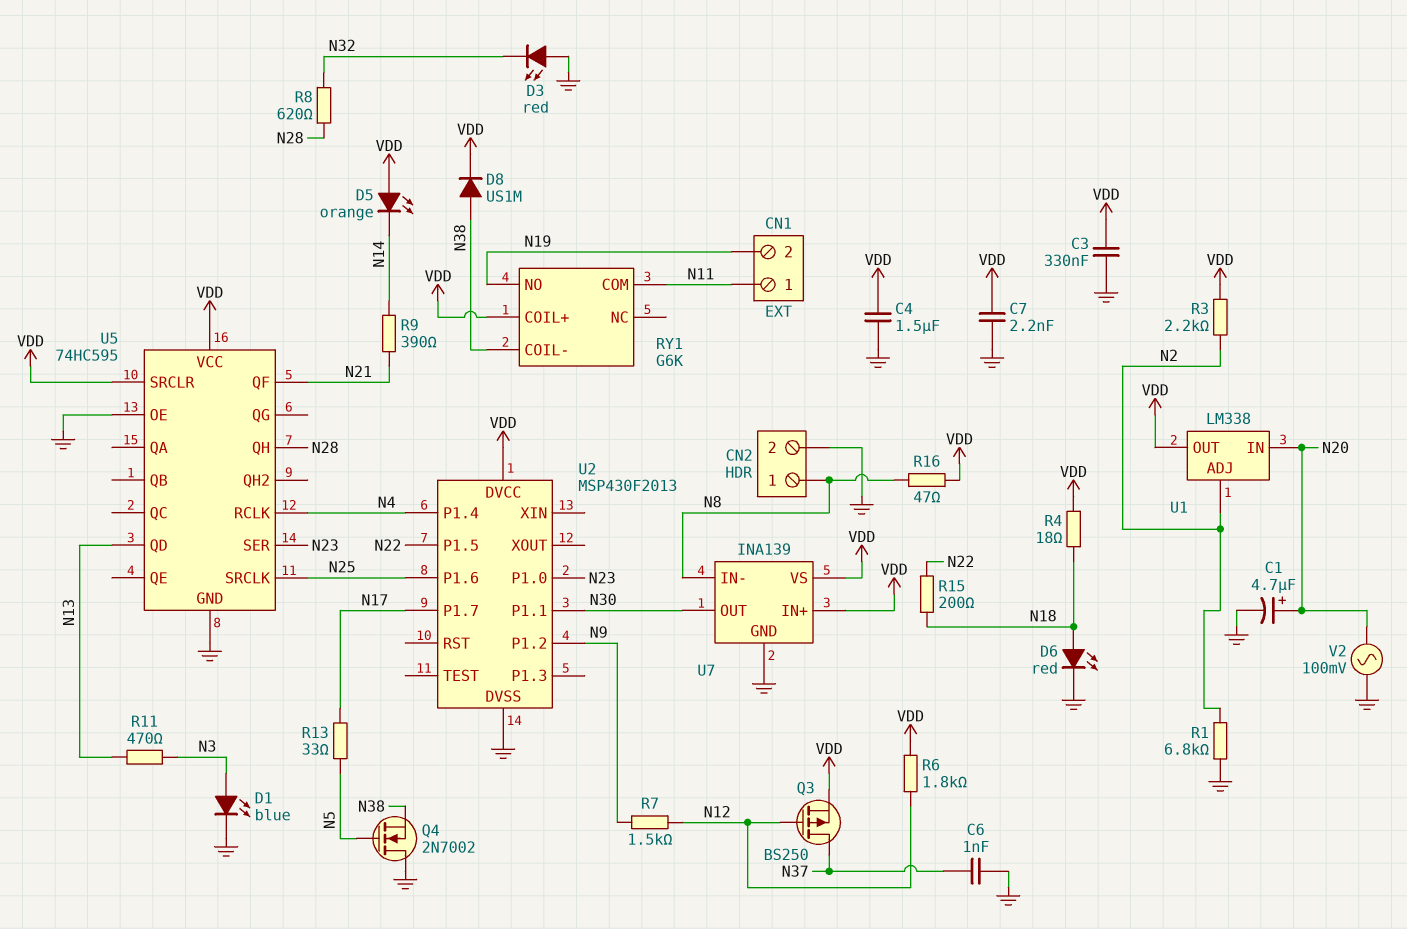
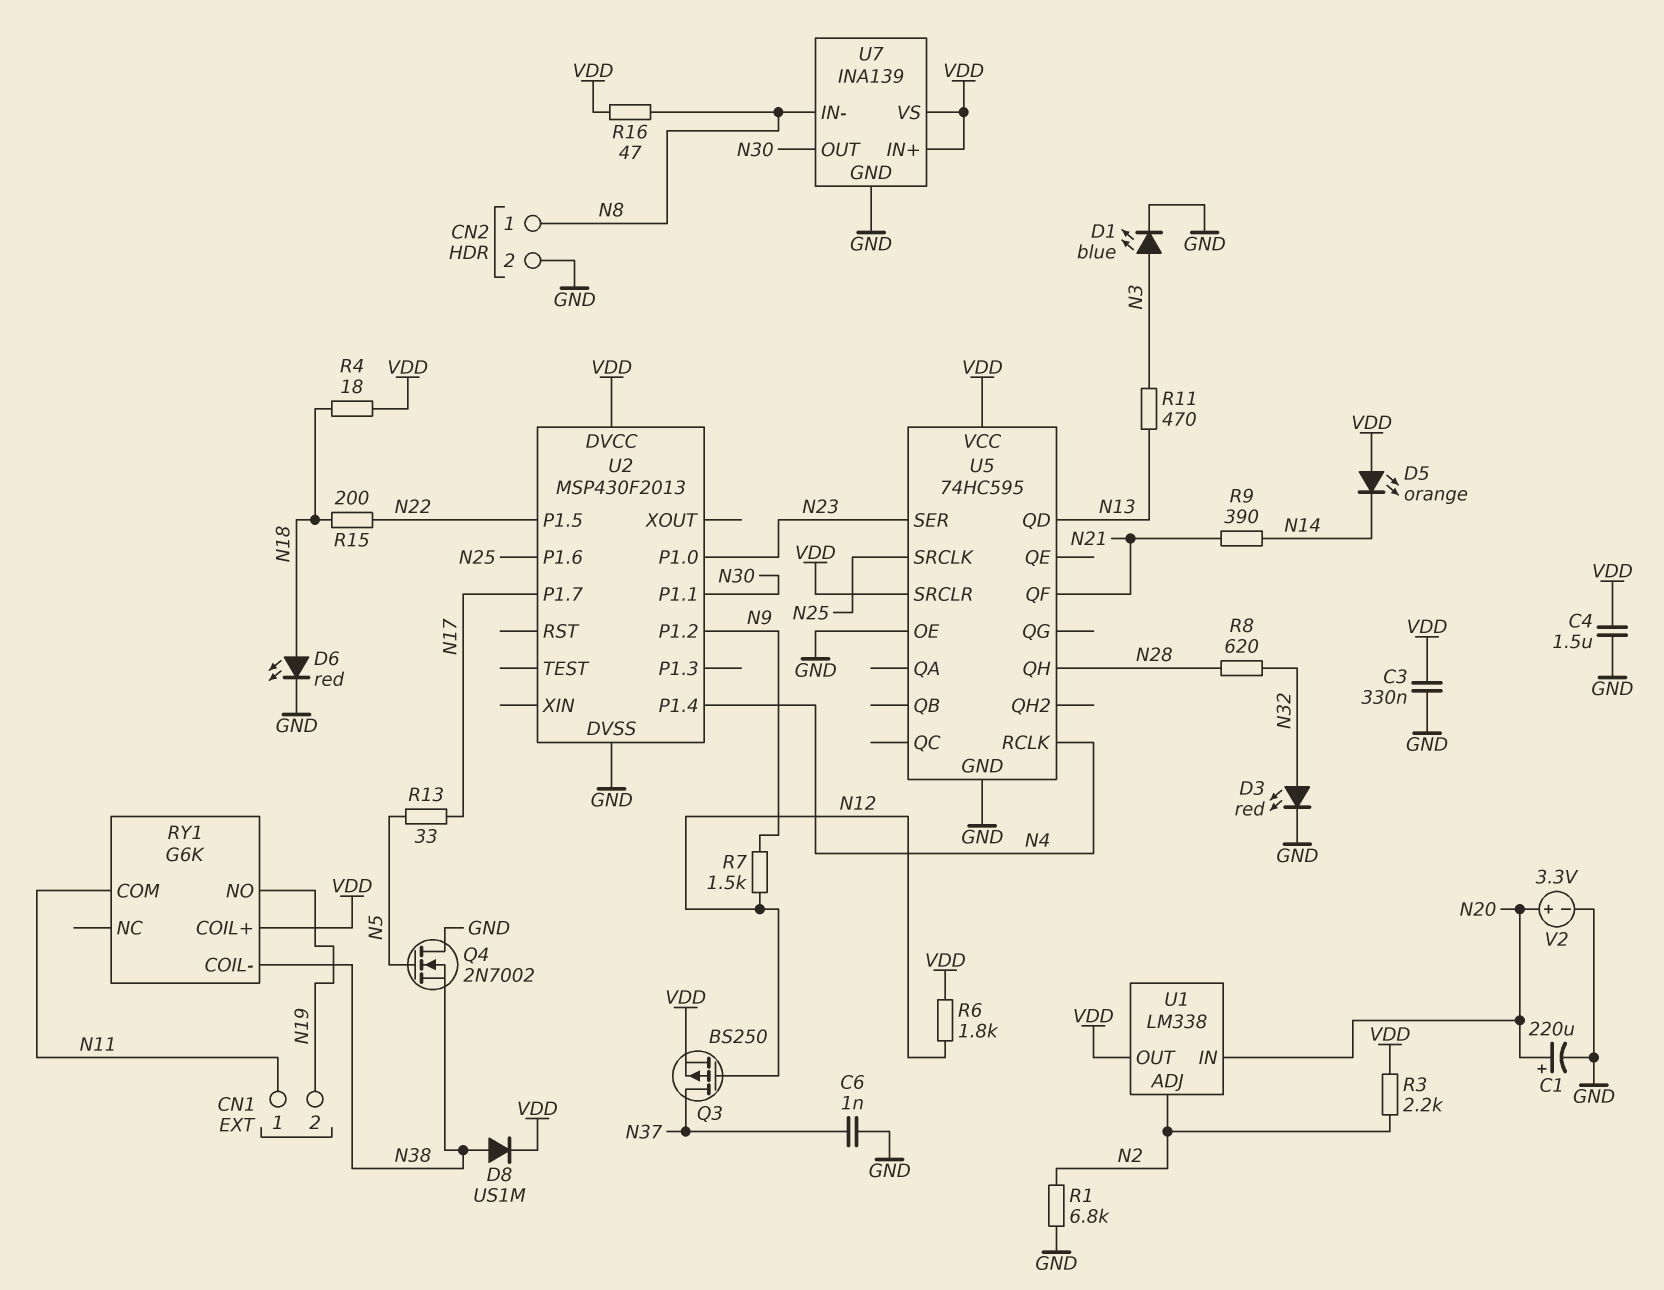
C1: 4.7uF (plus N20, minus GND) -> 220uF (plus N20, minus GND)
C7: 2.2nF (GND, VDD) -> none
D3: LED red (A GND, K N32) -> LED red (A N32, K GND)
V2: AC 100mV (GND, N20) -> 3.3V (plus N20, minus GND)

